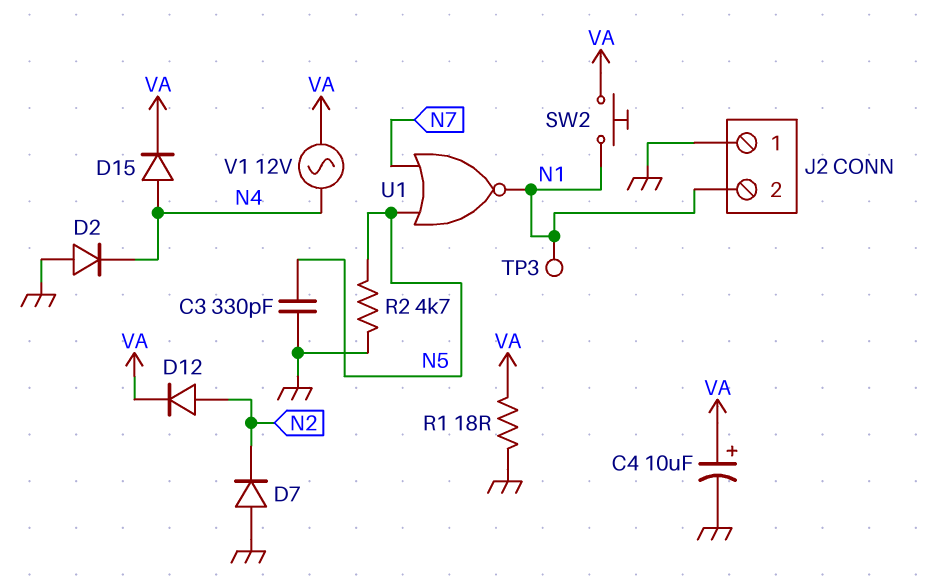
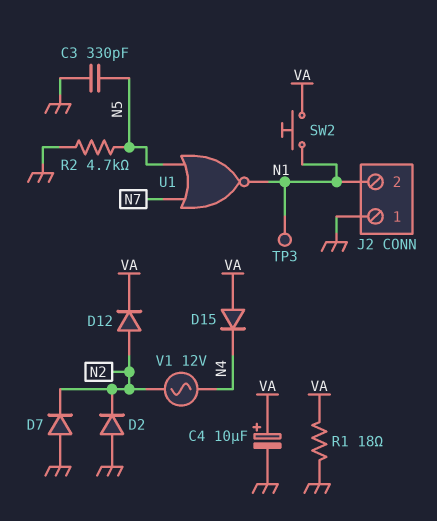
D2: diode (A GND, K N4) -> diode (A GND, K N2)
D15: diode (A N4, K VA) -> diode (A VA, K N4)
V1: AC 12V (N4, VA) -> AC 12V (N2, N4)

